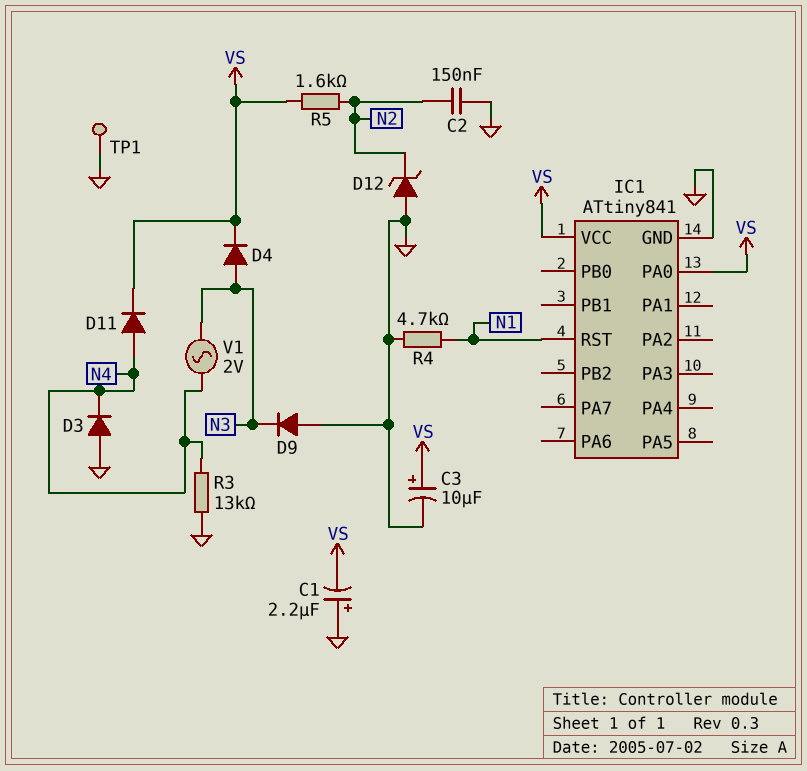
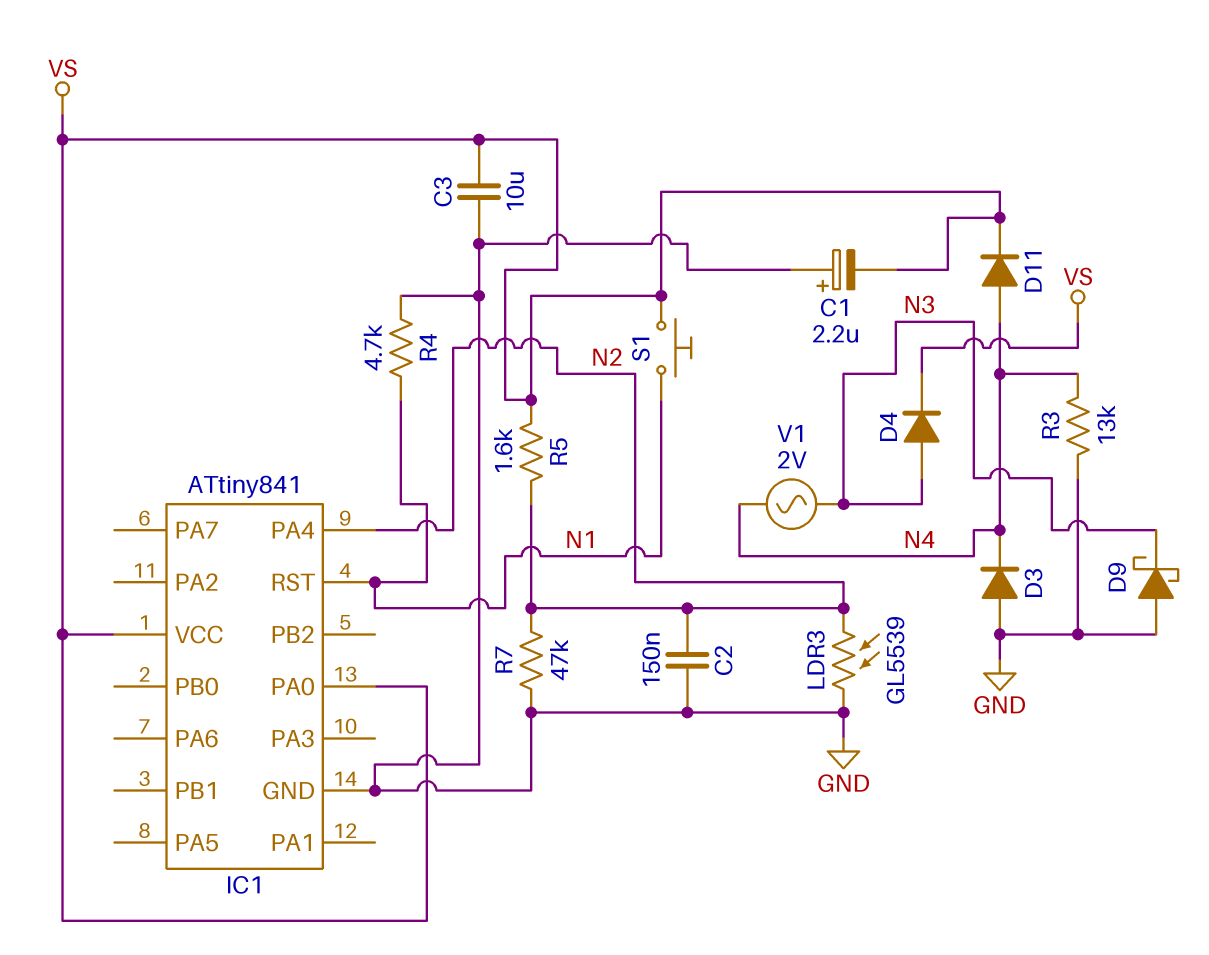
C3: 10uF (plus VS, minus GND) -> 10uF (GND, VS)
D9: diode (A GND, K N3) -> schottky (A GND, K N3)
D12: zener (A GND, K N2) -> none
IC1 pin PA4: none -> N2
LDR3: none -> GL5539 (GND, N2)
R7: none -> 47k (GND, N2)
S1: none -> button (N1, VS)
TP1: test point (GND) -> none

